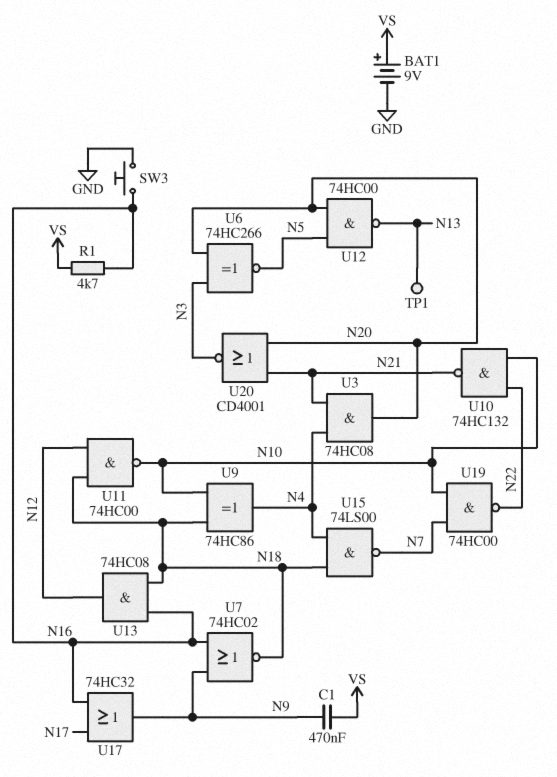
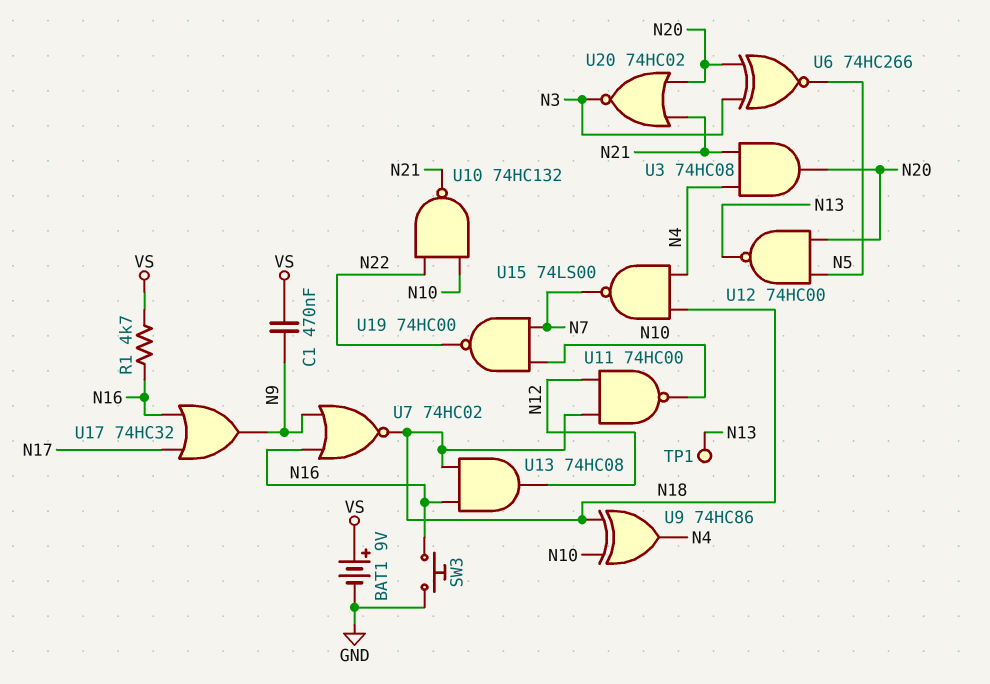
U20: NOR CD4001 (in N20, in N21, out N3) -> NOR 74HC02 (in N20, in N21, out N3)

